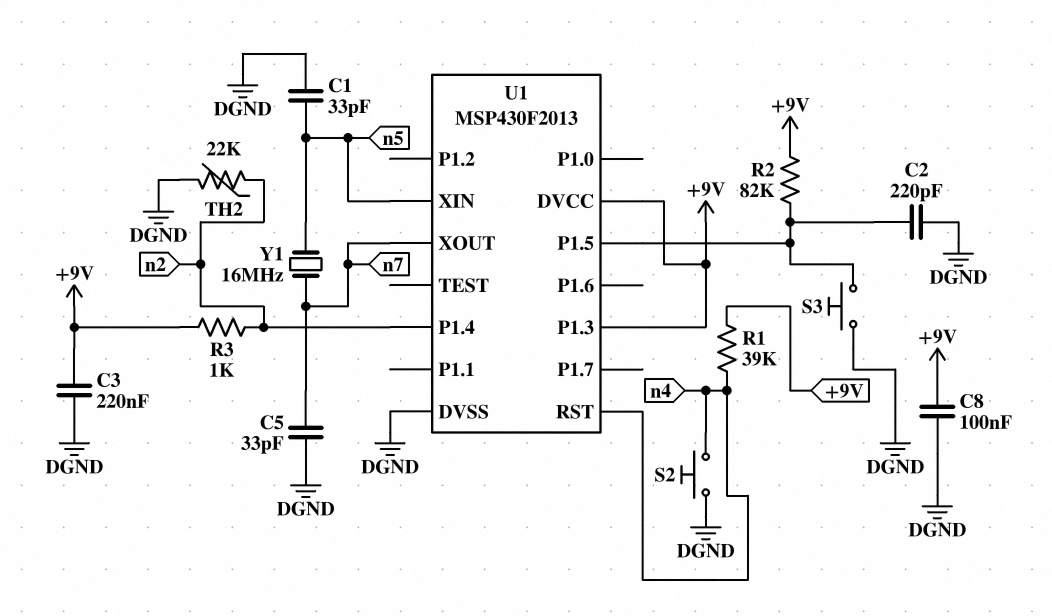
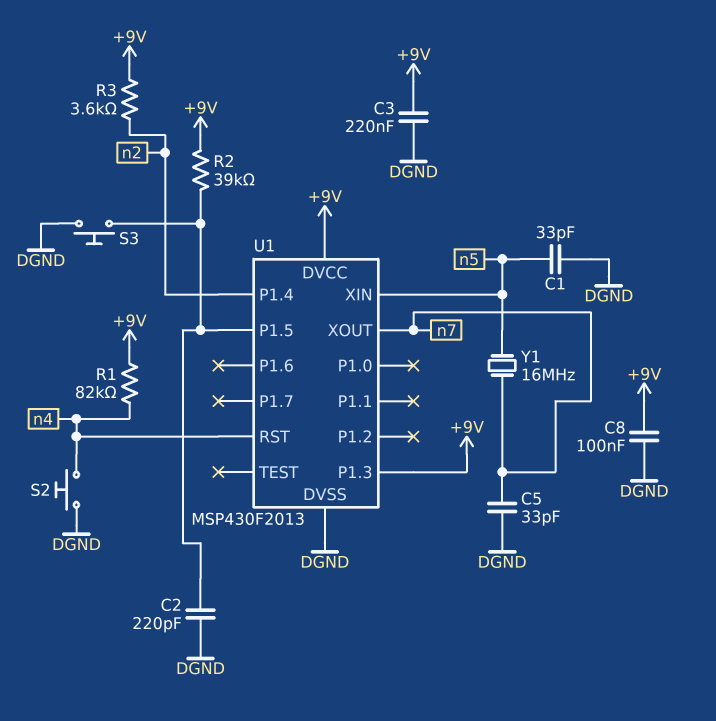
R1: 39k (+9V, n4) -> 82k (+9V, n4)
R2: 82k (+9V, U1/P1.5) -> 39k (+9V, U1/P1.5)
R3: 1k (+9V, n2) -> 3.6k (+9V, n2)
TH2: 22k (DGND, n2) -> none

